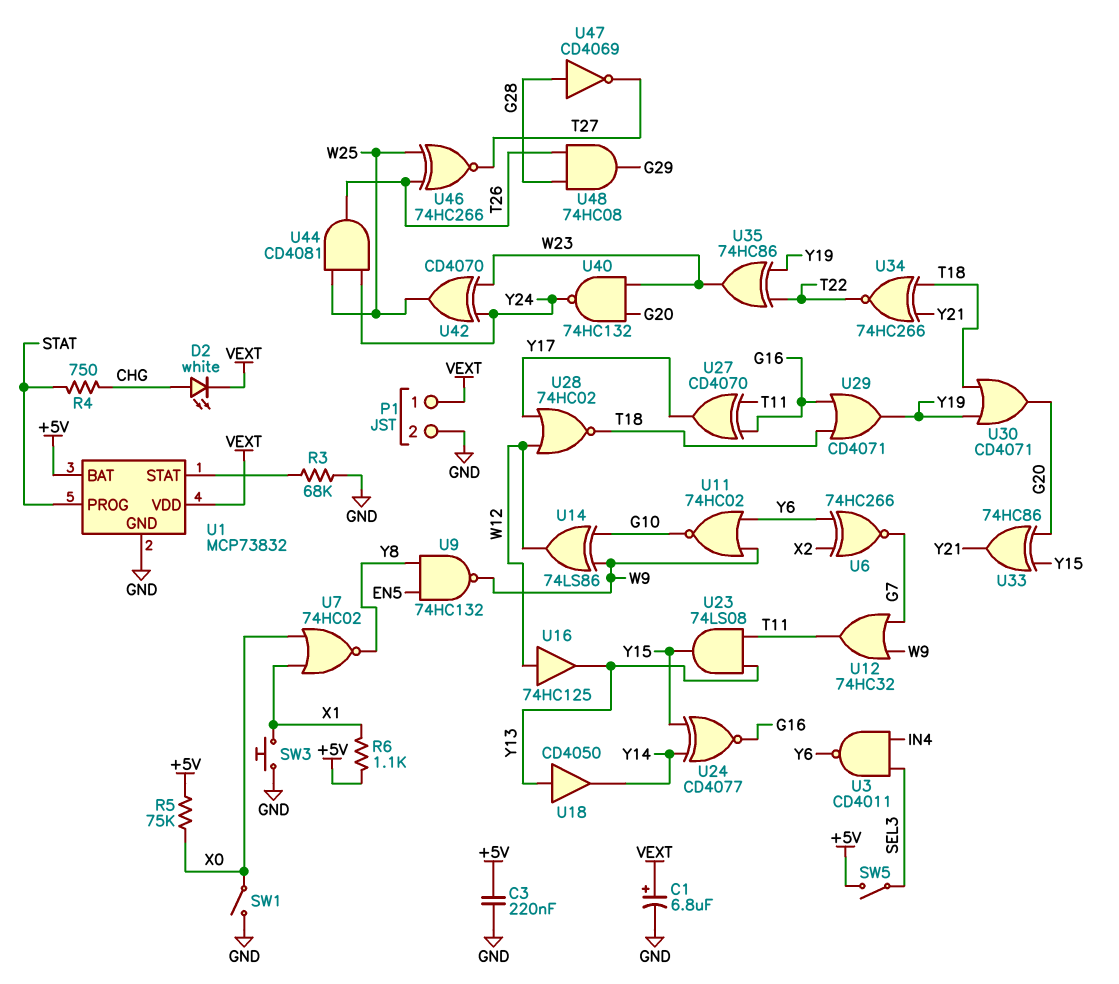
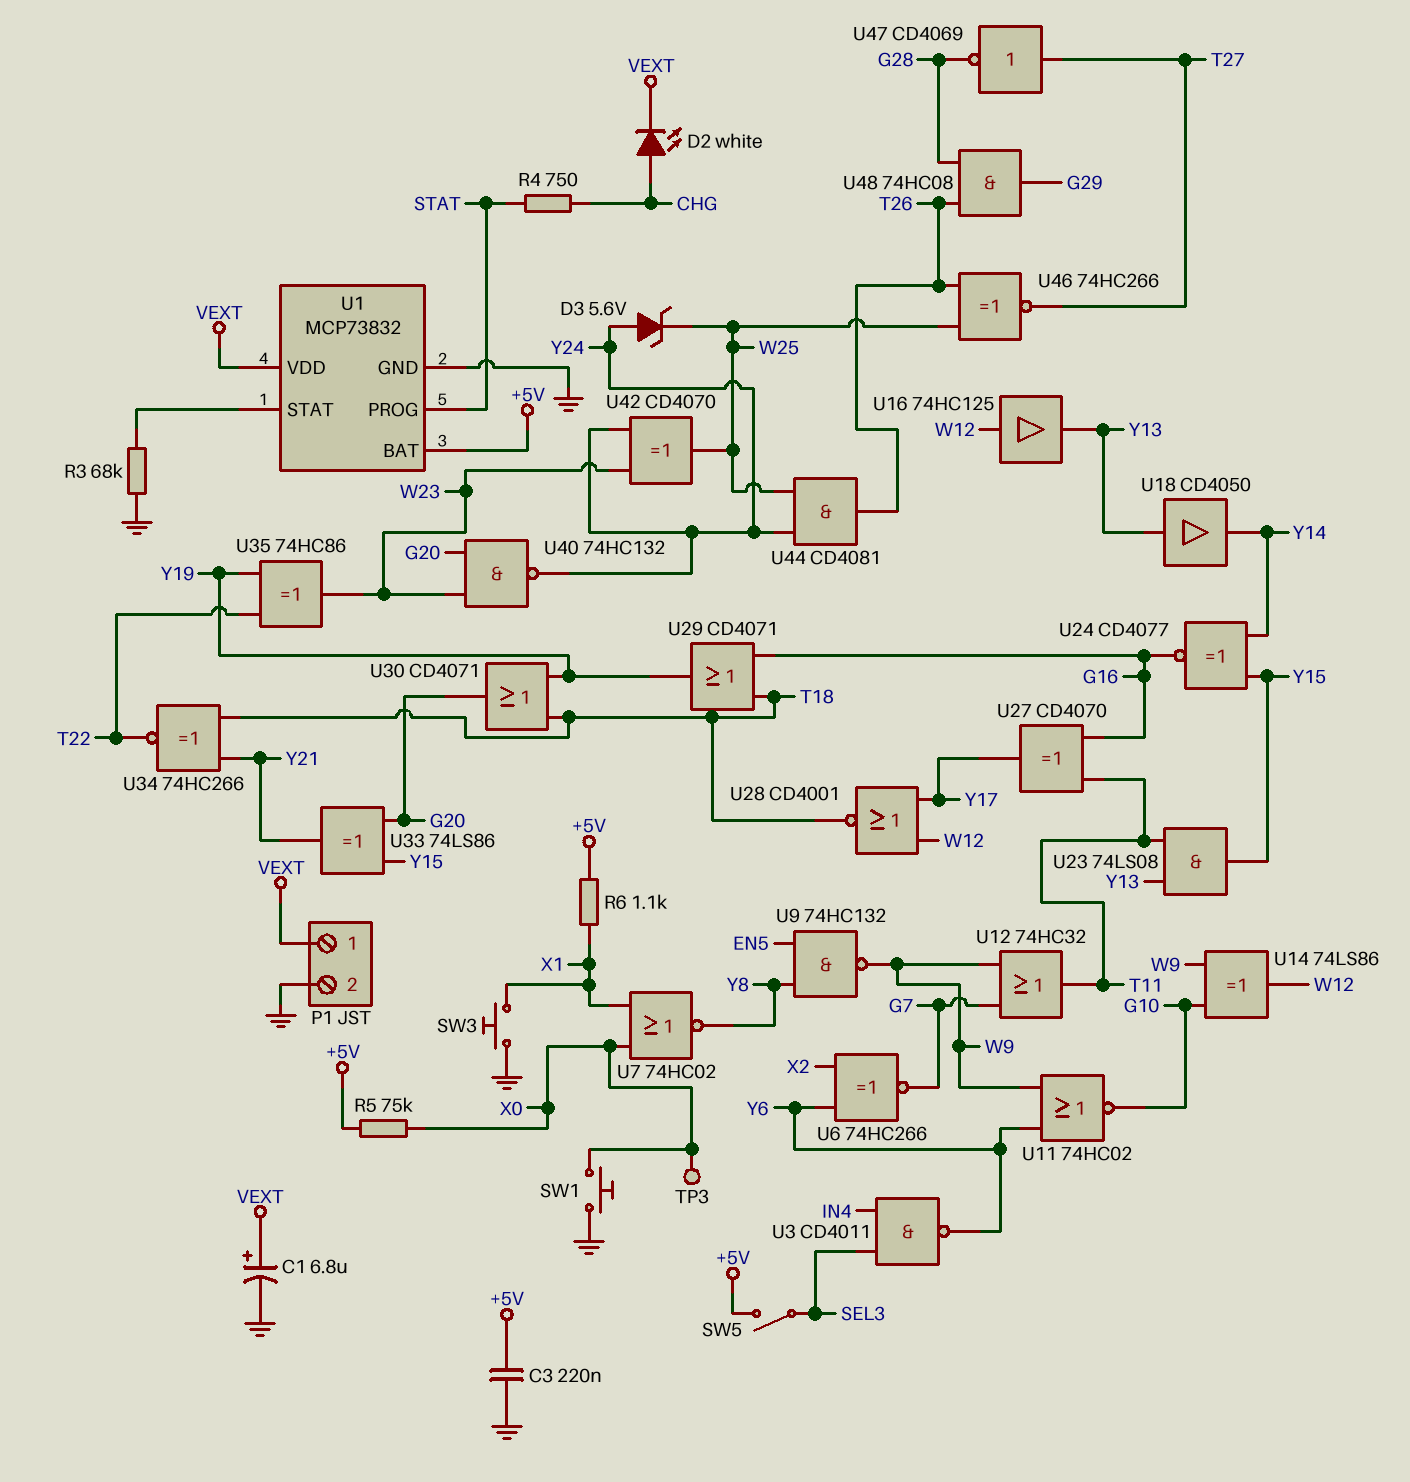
D3: none -> zener 5.6V (A Y24, K W25)
SW1: switch (GND, X0) -> button (GND, X0)
TP3: none -> test point (X0)
U28: NOR 74HC02 (in W12, in Y17, out T18) -> NOR CD4001 (in W12, in Y17, out T18)
U33: XOR 74HC86 (in G20, in Y15, out Y21) -> XOR 74LS86 (in G20, in Y15, out Y21)
U47: NOT CD4069 (in G28, out T27) -> NOT CD4069 (in T27, out G28)

